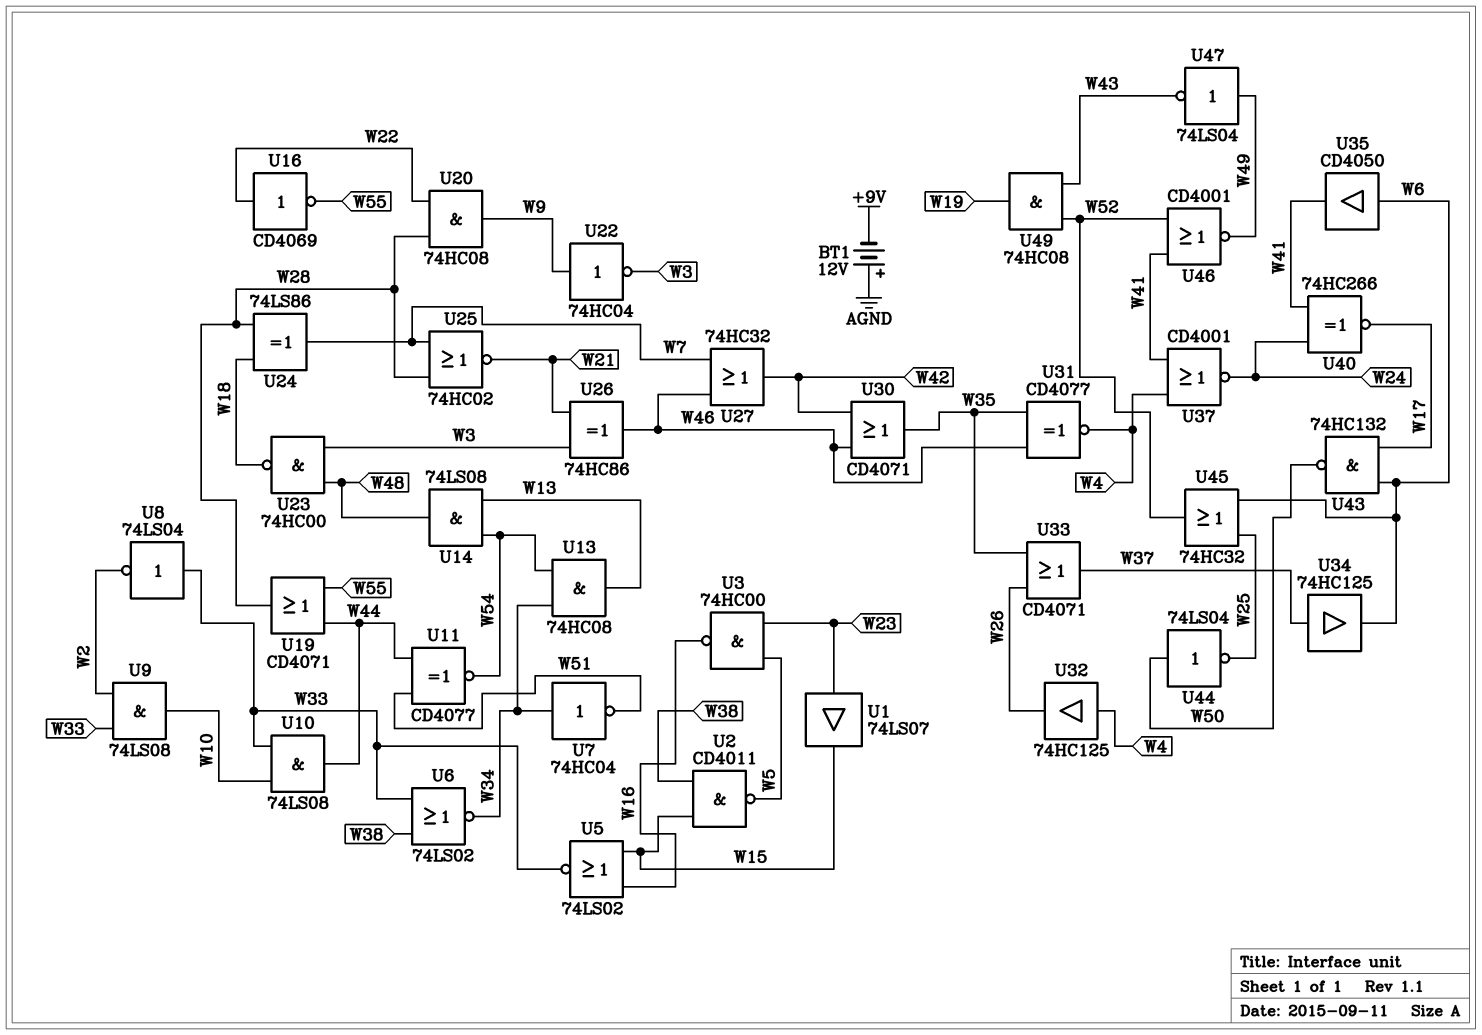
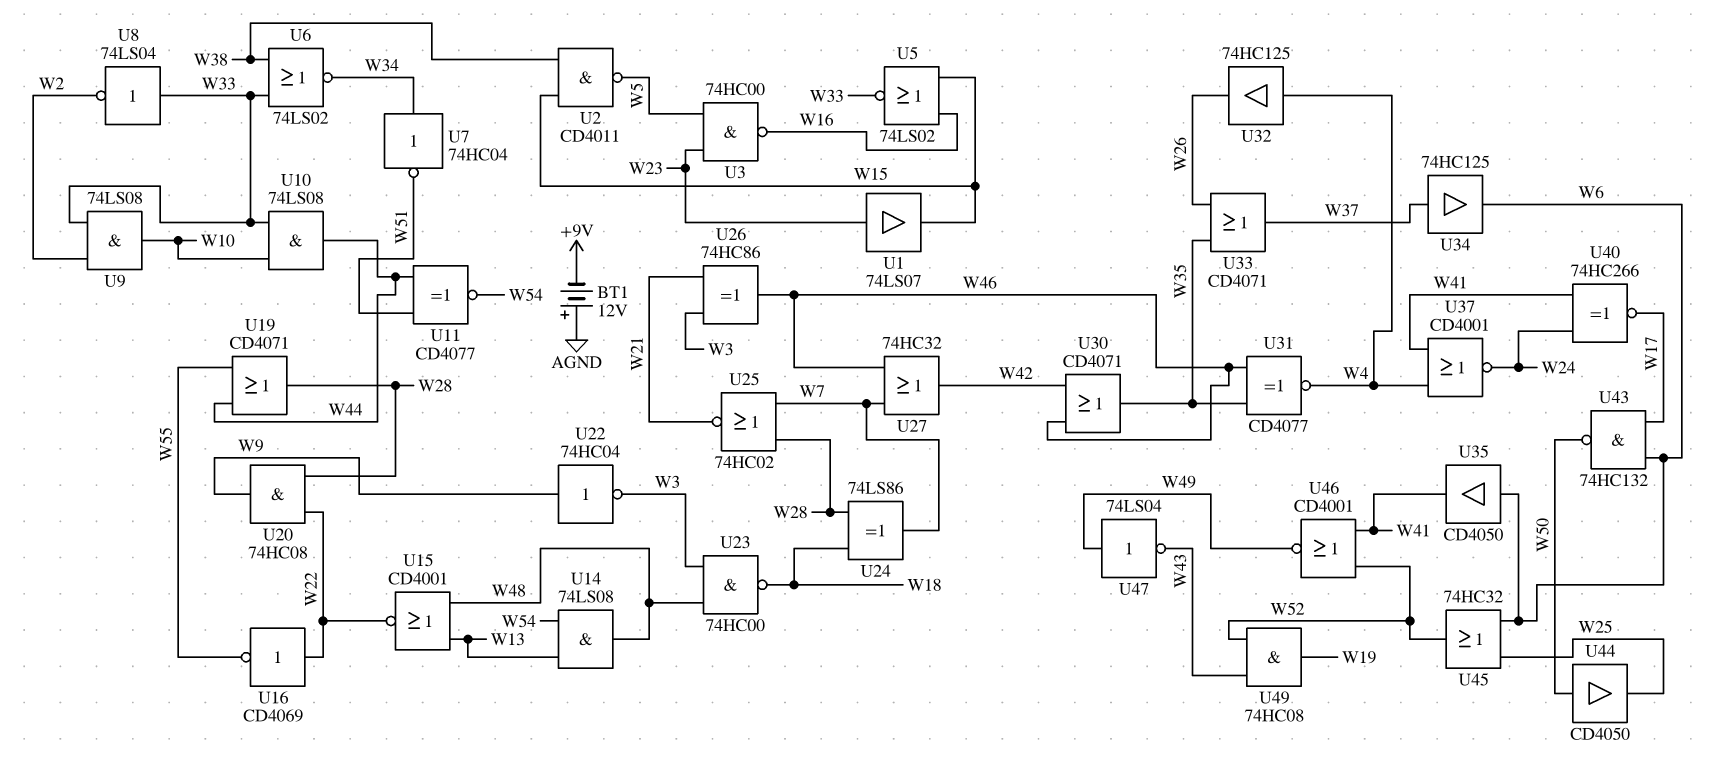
U13: AND 74HC08 (in W34, in W54, out W13) -> none
U15: none -> NOR CD4001 (in W13, in W48, out W22)
U44: NOT 74LS04 (in W50, out W25) -> buffer CD4050 (in W50, out W25)

